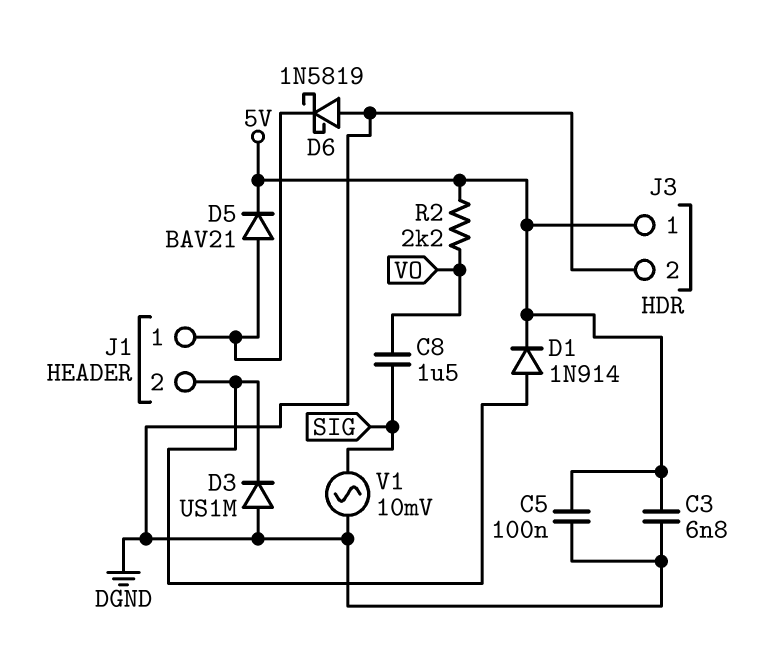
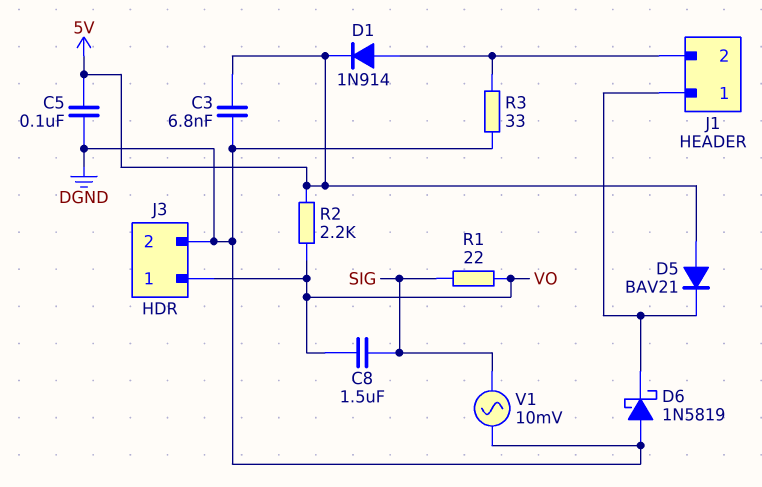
D3: diode US1M (A DGND, K J1/2) -> none
D5: diode BAV21 (A J1/1, K 5V) -> diode BAV21 (A 5V, K J1/1)
J3 pin 1: 5V -> VO
R1: none -> 22 (SIG, VO)
R3: none -> 33 (DGND, J1/2)

